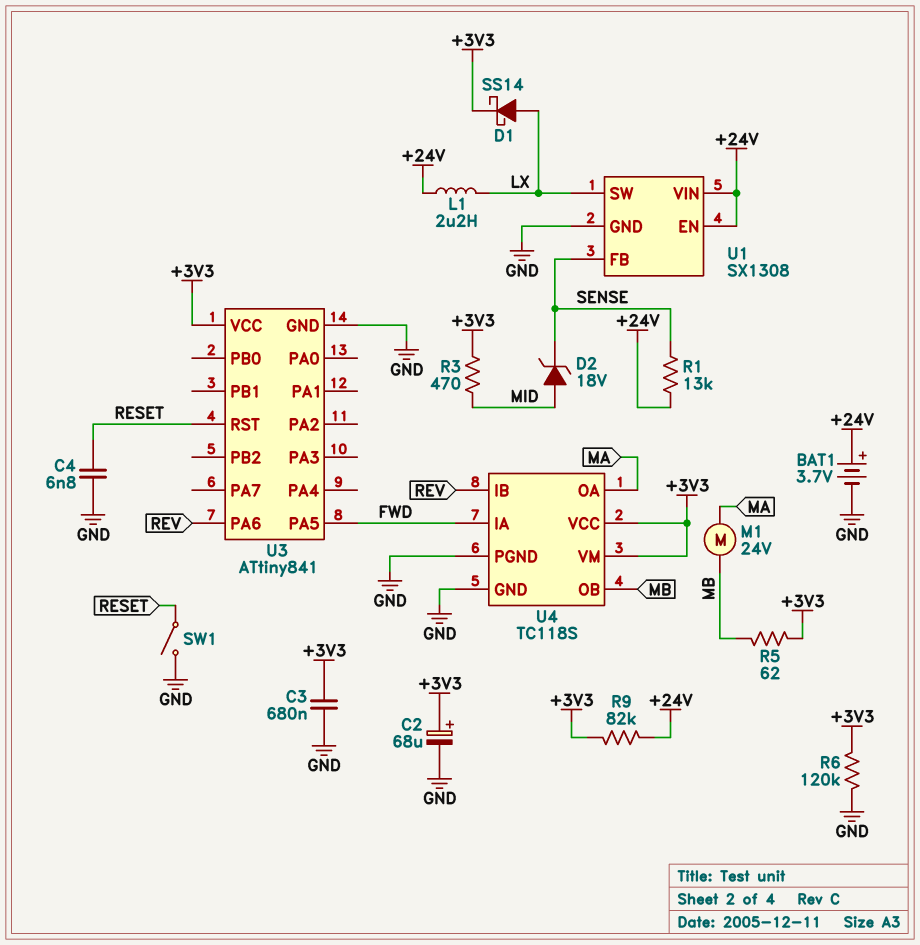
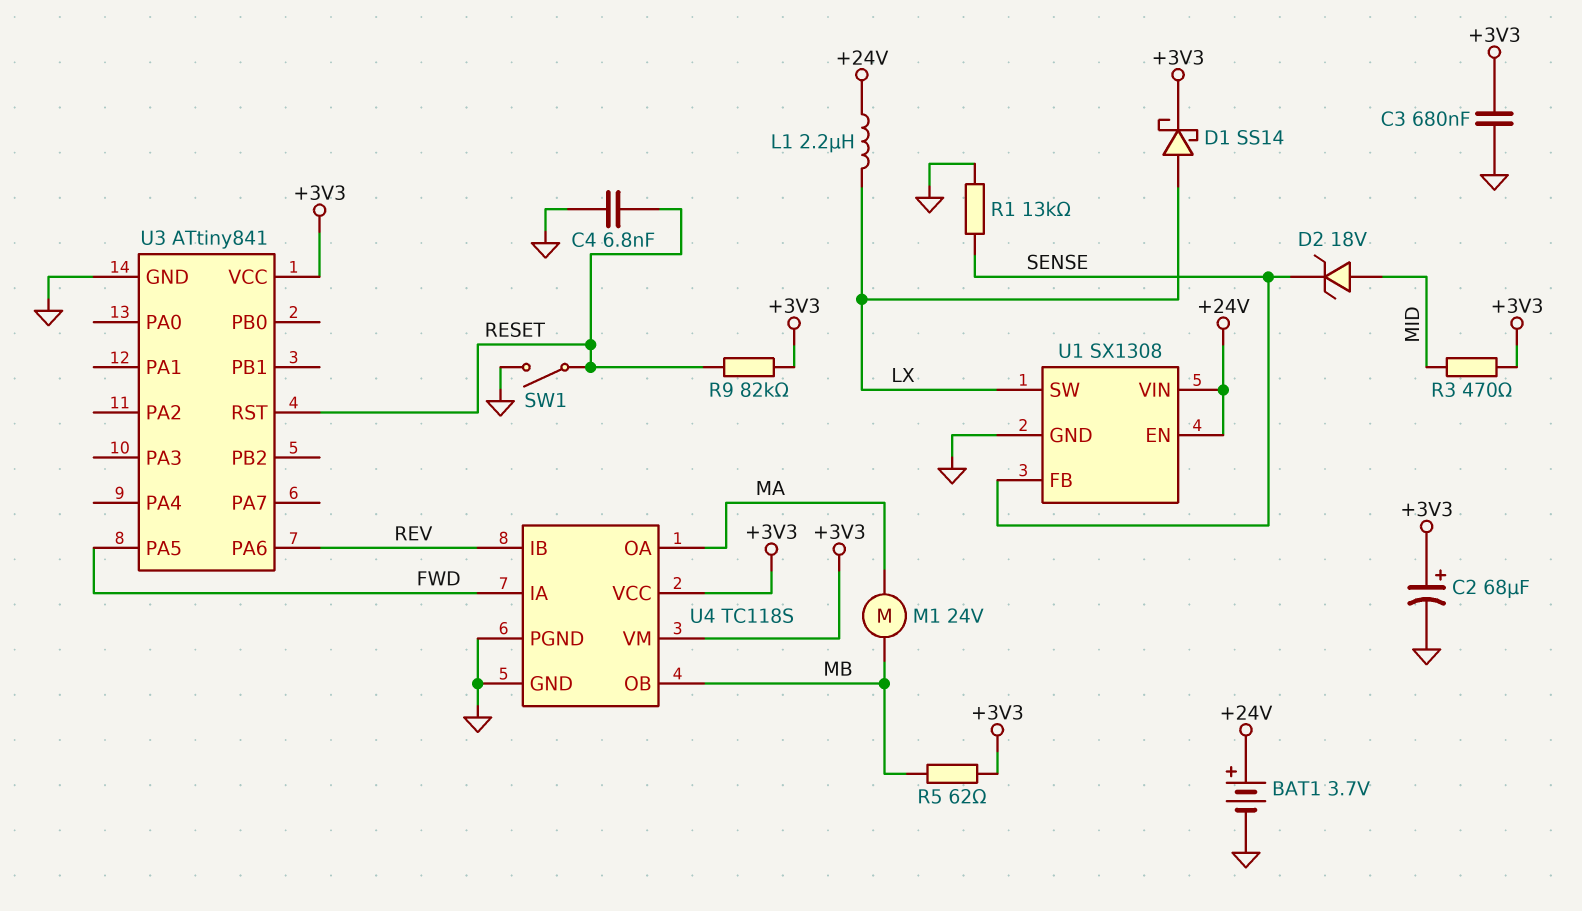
R1: 13k (+24V, SENSE) -> 13k (GND, SENSE)
R6: 120k (+3V3, GND) -> none
R9: 82k (+3V3, +24V) -> 82k (+3V3, RESET)

